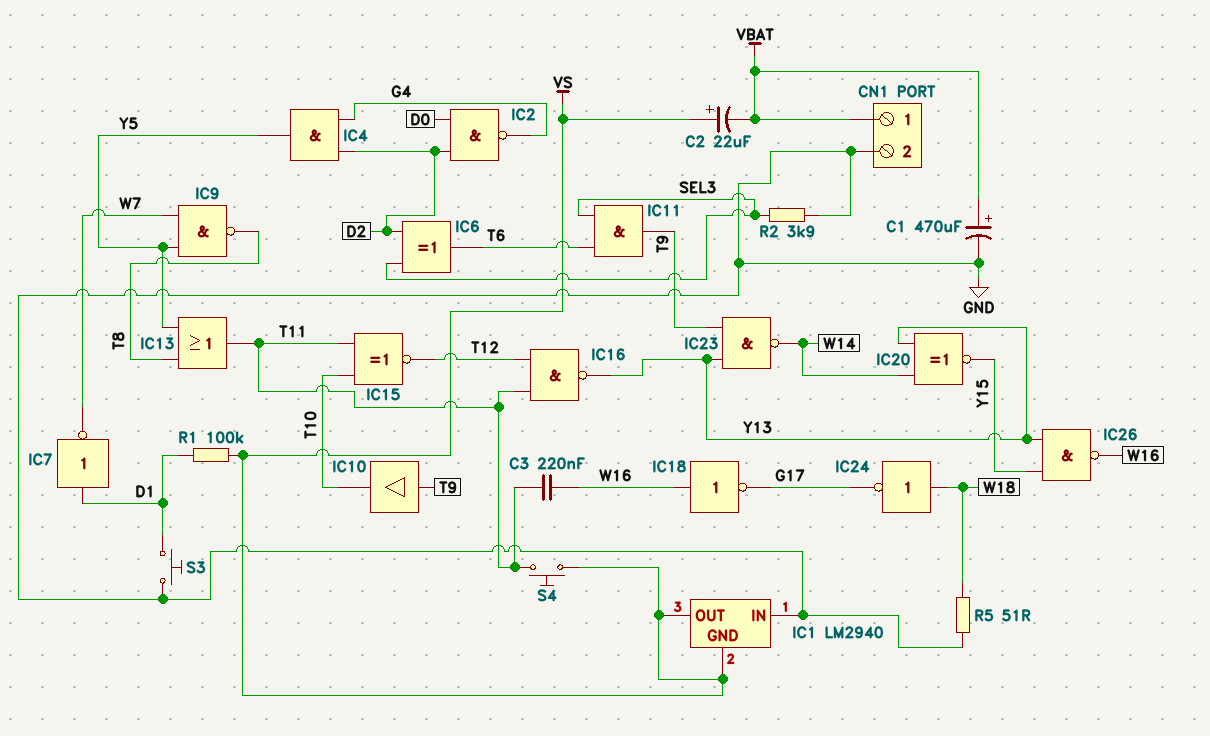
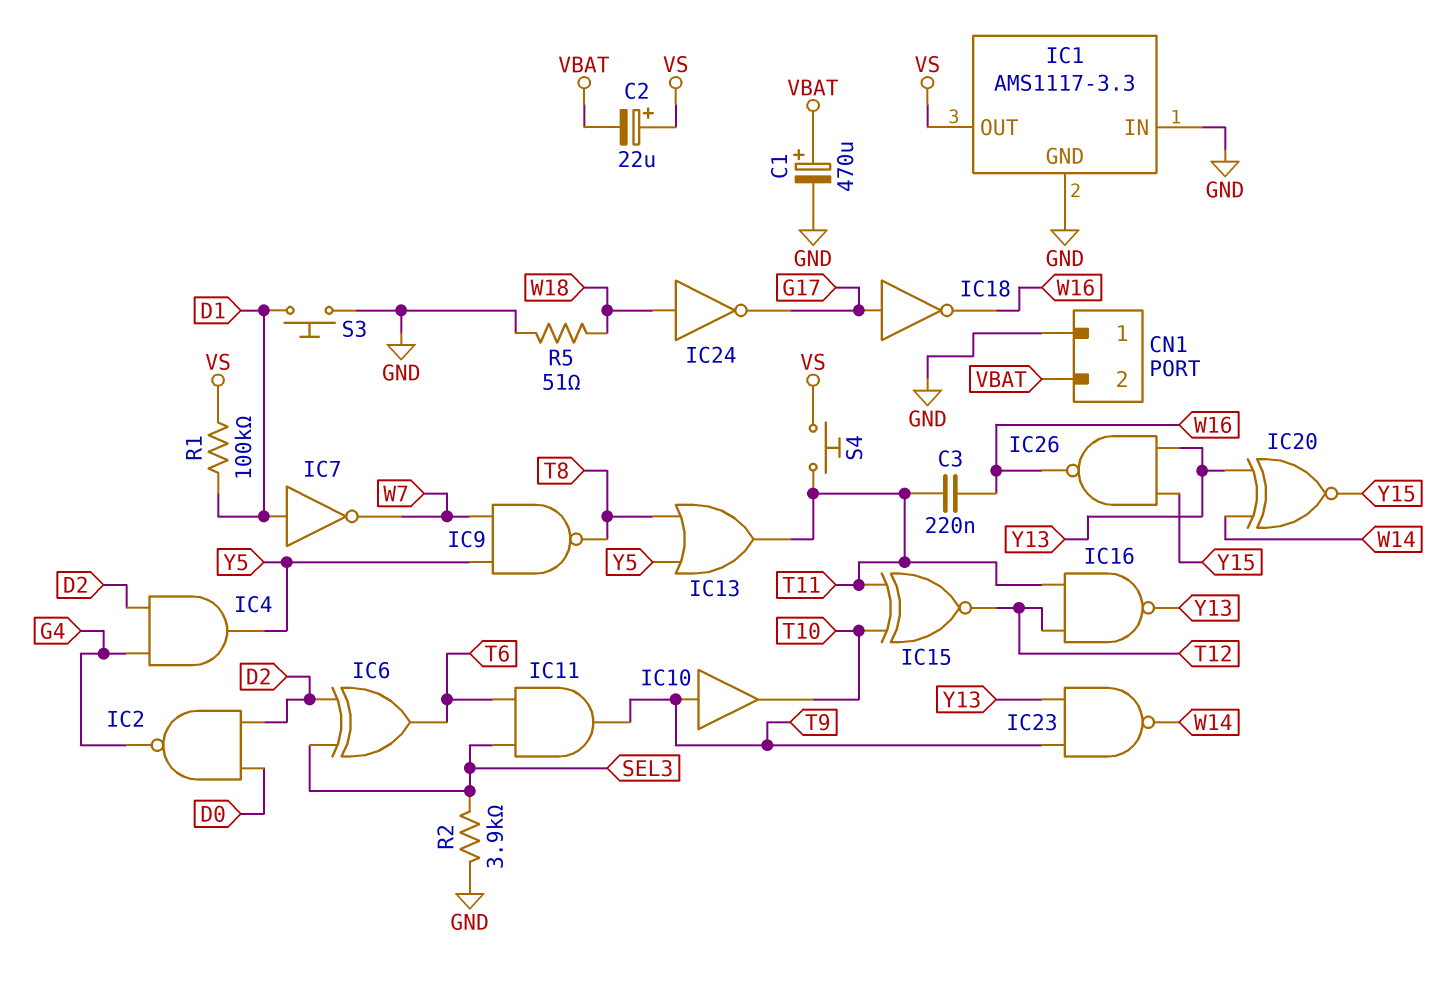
CN1 pin 1: VBAT -> GND
CN1 pin 2: GND -> VBAT
IC1: LM2940 -> AMS1117-3.3
IC1 pin GND: VS -> GND
IC18: NOT (in W16, out G17) -> NOT (in G17, out W16)

